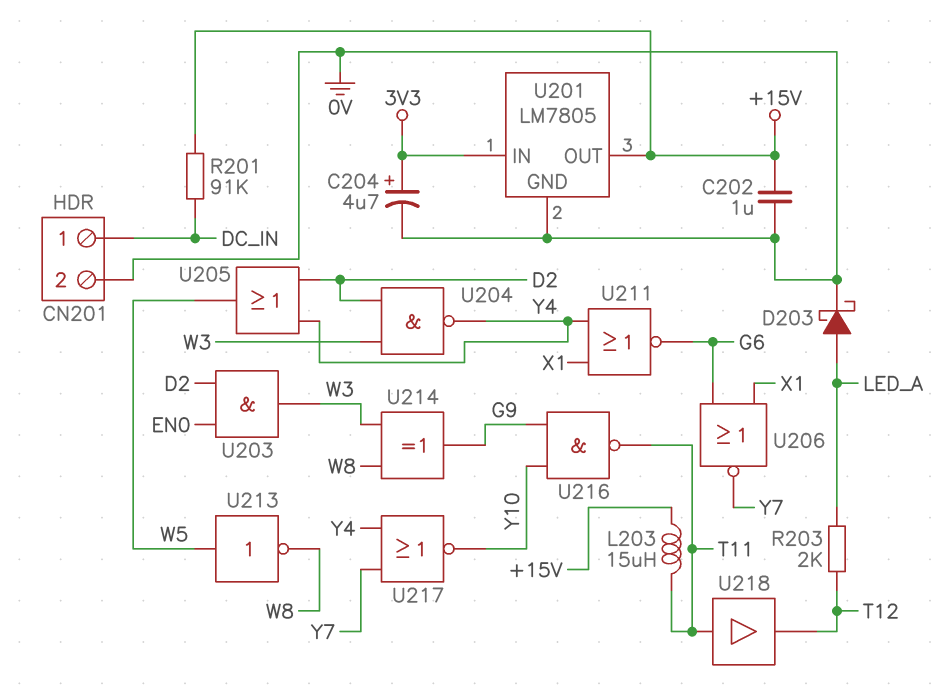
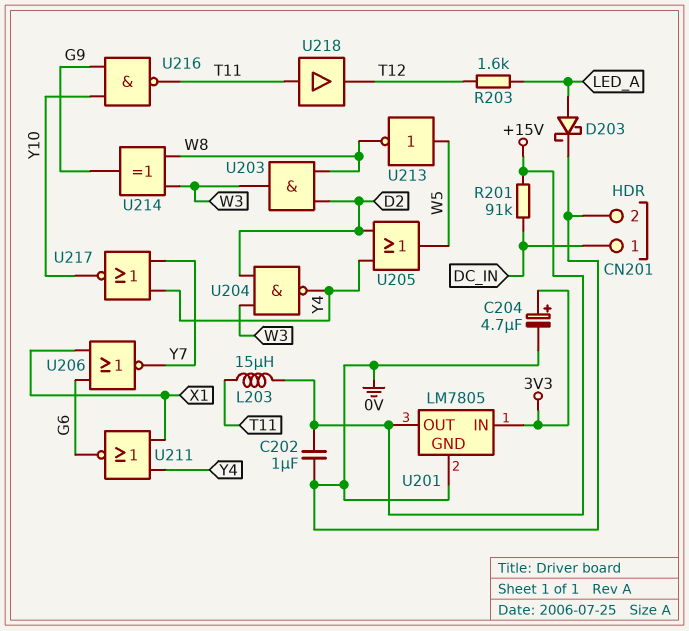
R203: 2k (LED_A, T12) -> 1.6k (LED_A, T12)
U203: AND (in D2, in EN0, out W3) -> AND (in D2, in W8, out W3)

